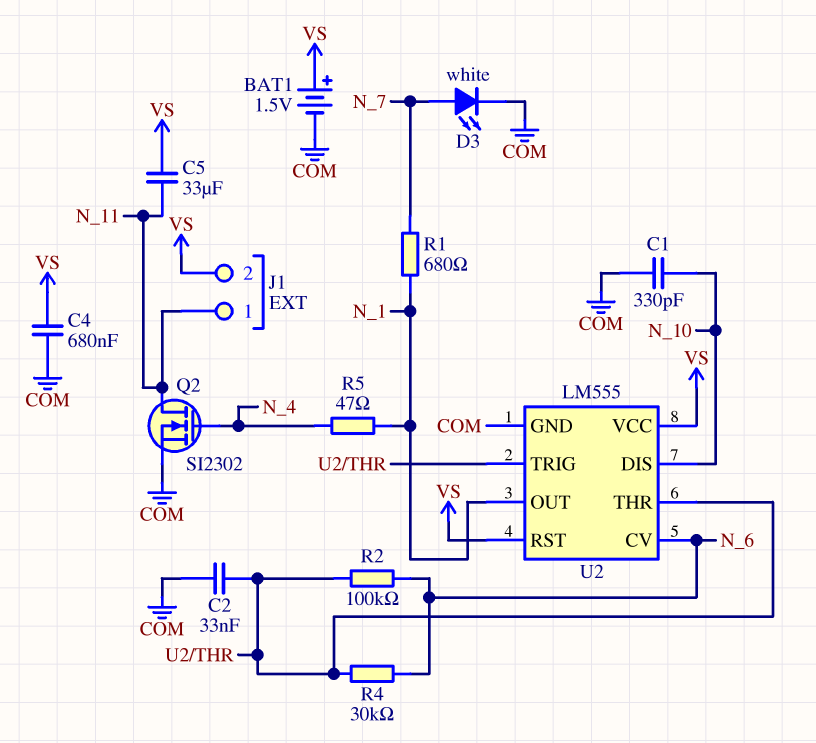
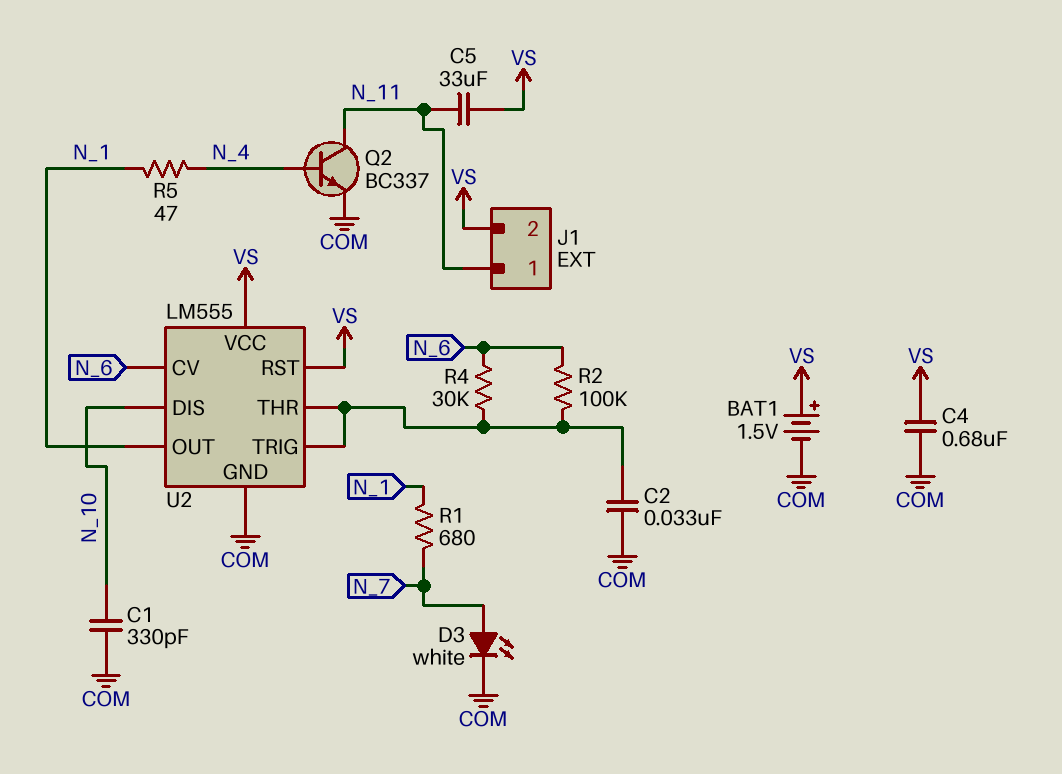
Q2: NMOS SI2302 (G N_4, D N_11, S COM) -> NPN BC337 (B N_4, C N_11, E COM)

